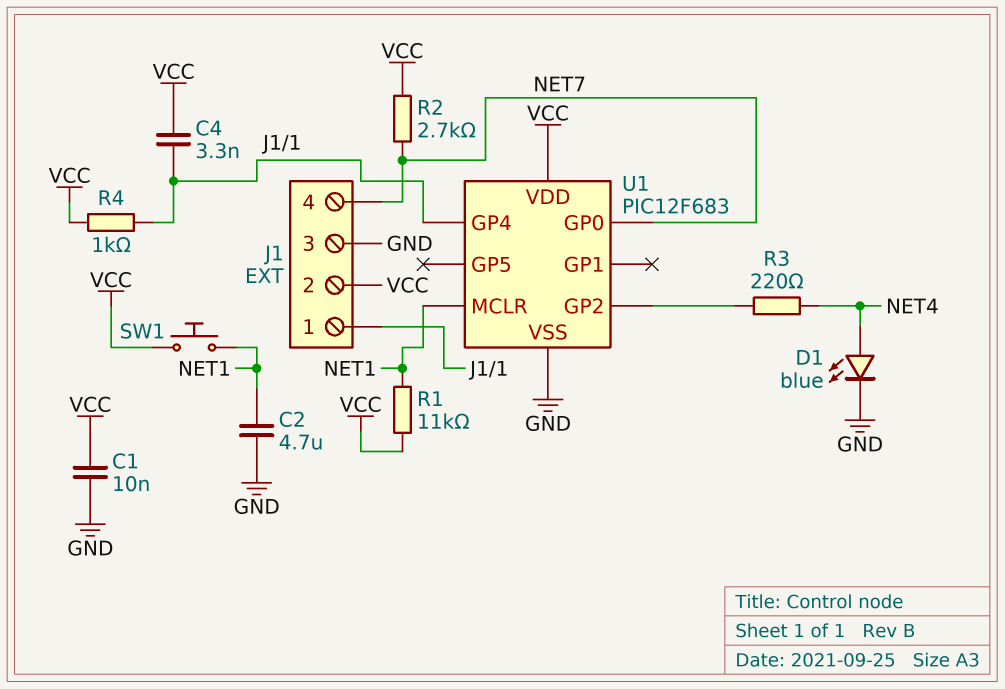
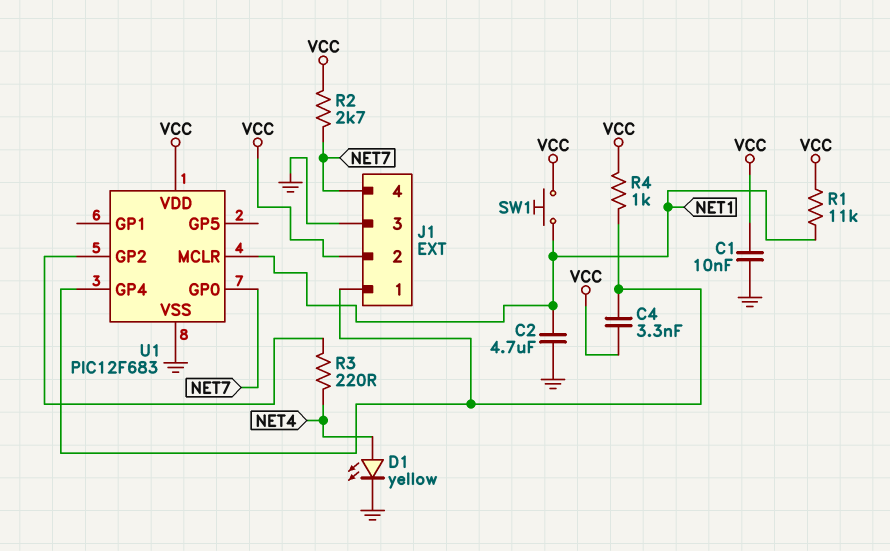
D1: LED blue (A NET4, K GND) -> LED yellow (A NET4, K GND)

